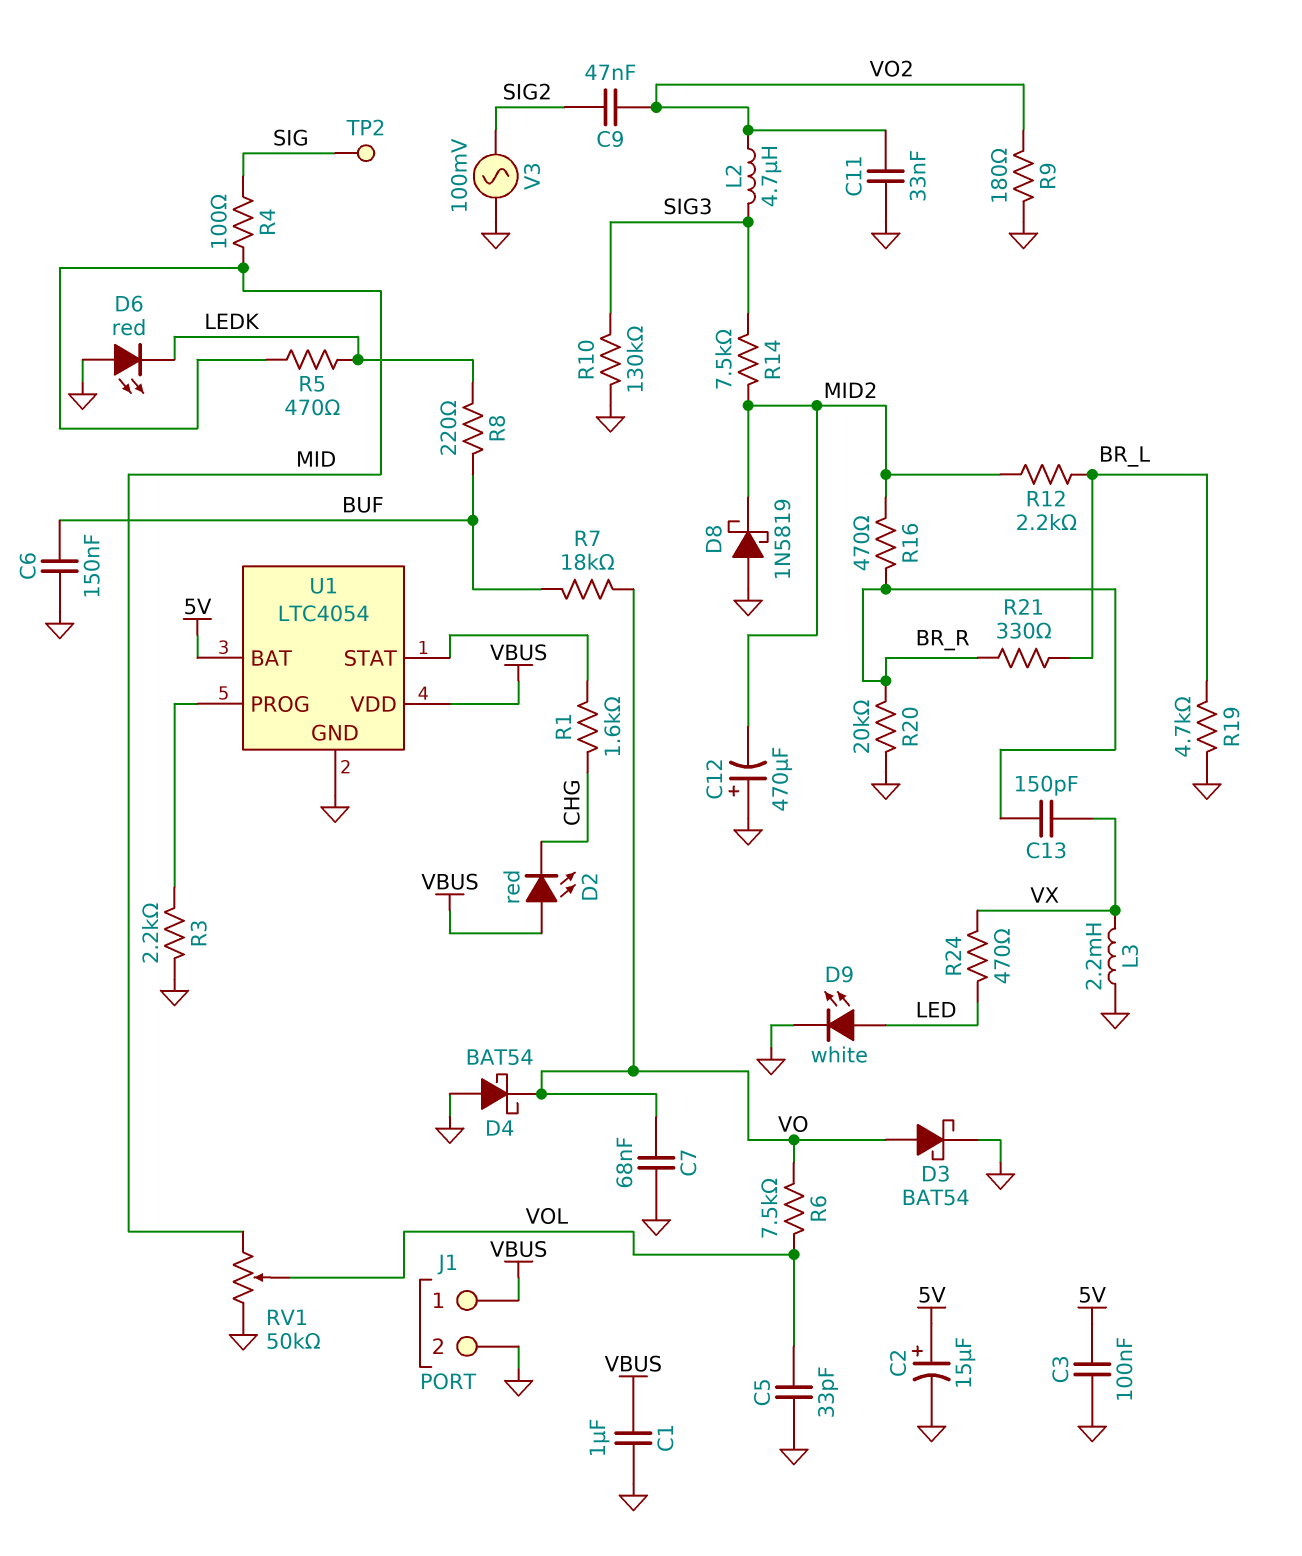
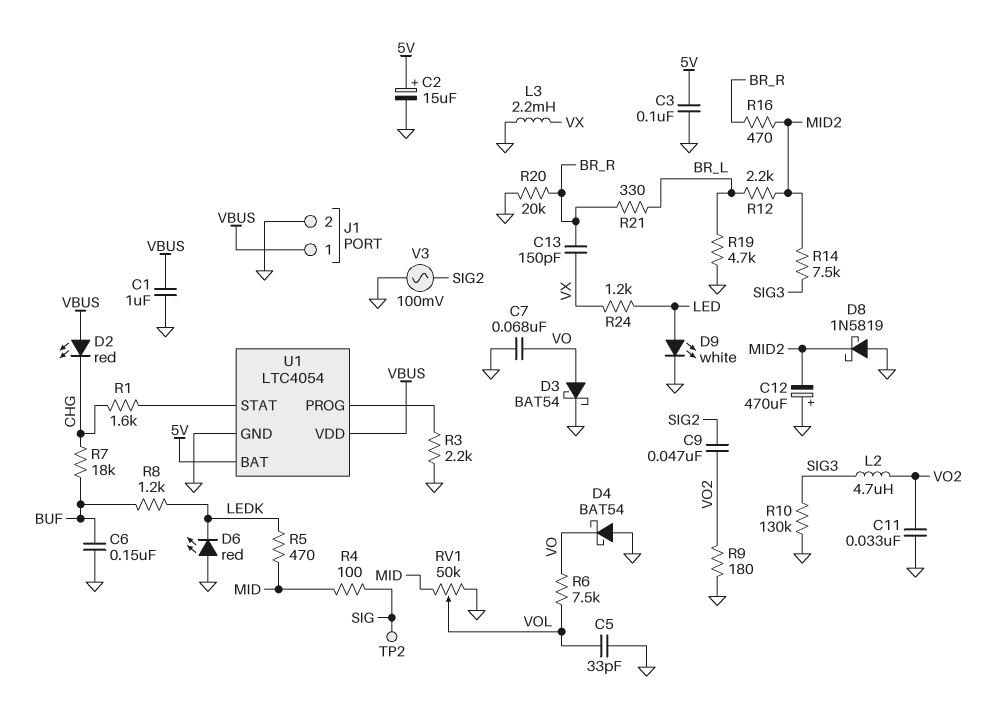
R7: 18k (BUF, VO) -> 18k (BUF, CHG)
R8: 220 (BUF, LEDK) -> 1.2k (BUF, LEDK)
R24: 470 (LED, VX) -> 1.2k (LED, VX)

